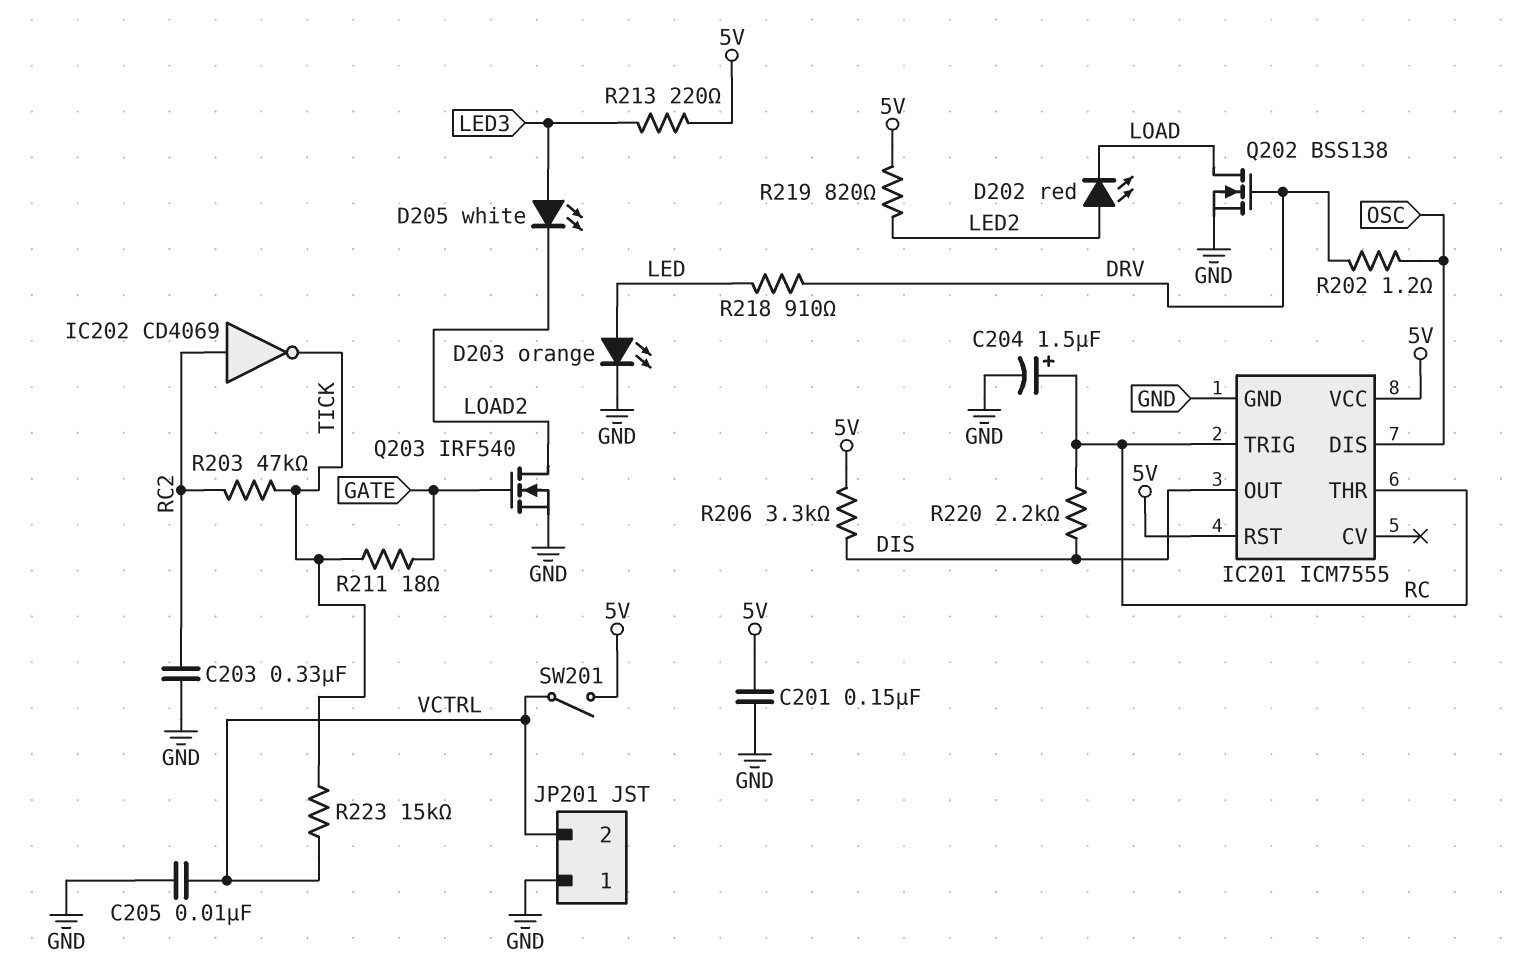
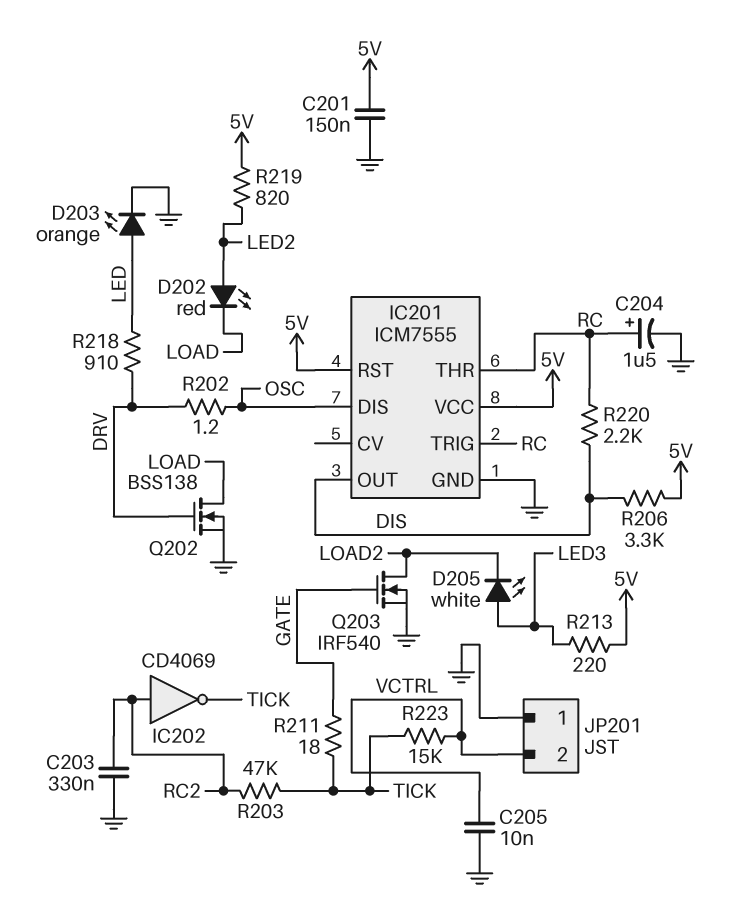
SW201: switch (5V, VCTRL) -> none

